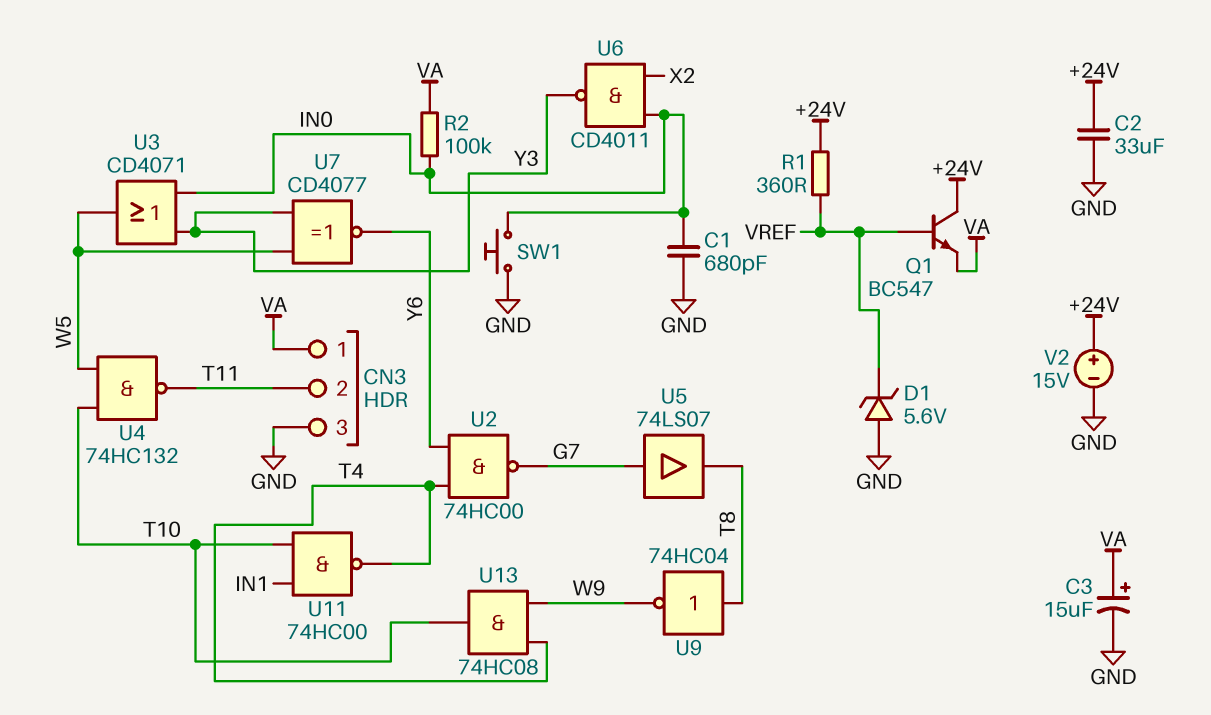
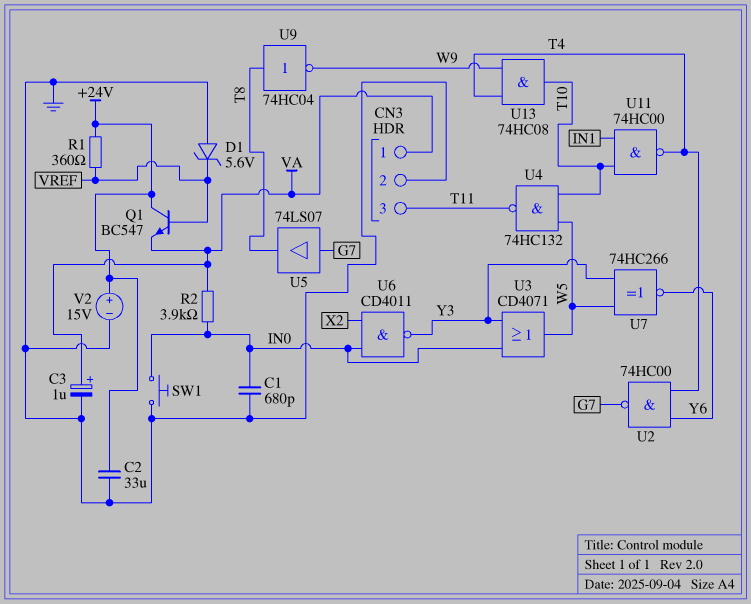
C3: 15uF (plus VA, minus GND) -> 1uF (plus VA, minus GND)
CN3 pin 2: T11 -> GND
CN3 pin 3: GND -> T11
R2: 100k (IN0, VA) -> 3.9k (IN0, VA)
U7: XNOR CD4077 (in W5, in Y3, out Y6) -> XNOR 74HC266 (in W5, in Y3, out Y6)

